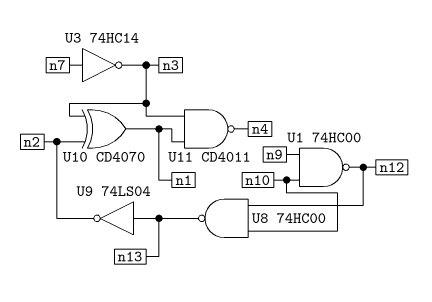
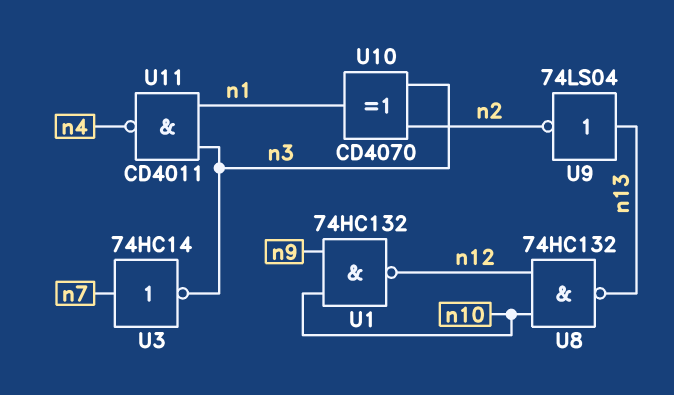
U1: NAND 74HC00 (in n9, in n10, out n12) -> NAND 74HC132 (in n9, in n10, out n12)
U8: NAND 74HC00 (in n10, in n12, out n13) -> NAND 74HC132 (in n10, in n12, out n13)

